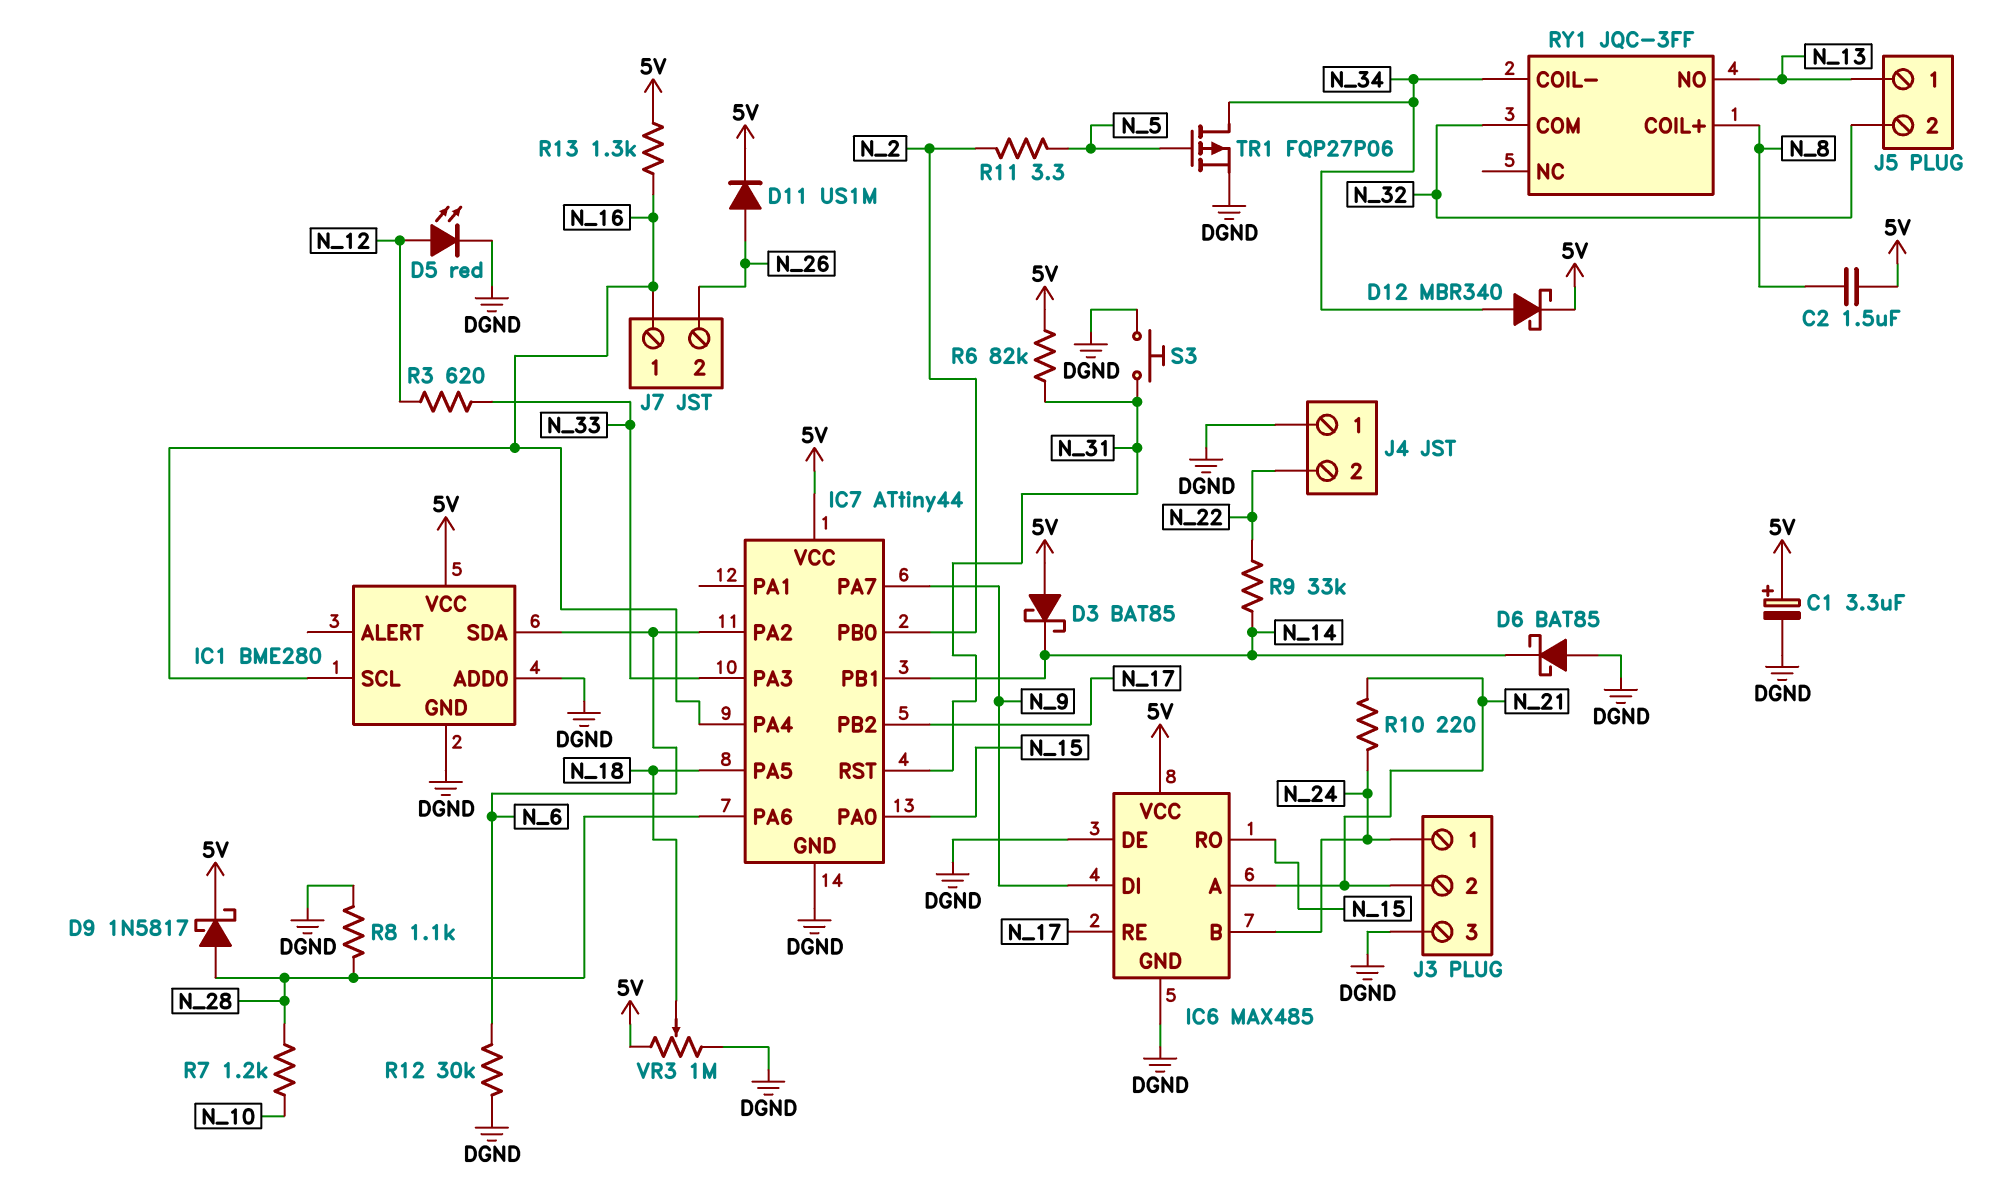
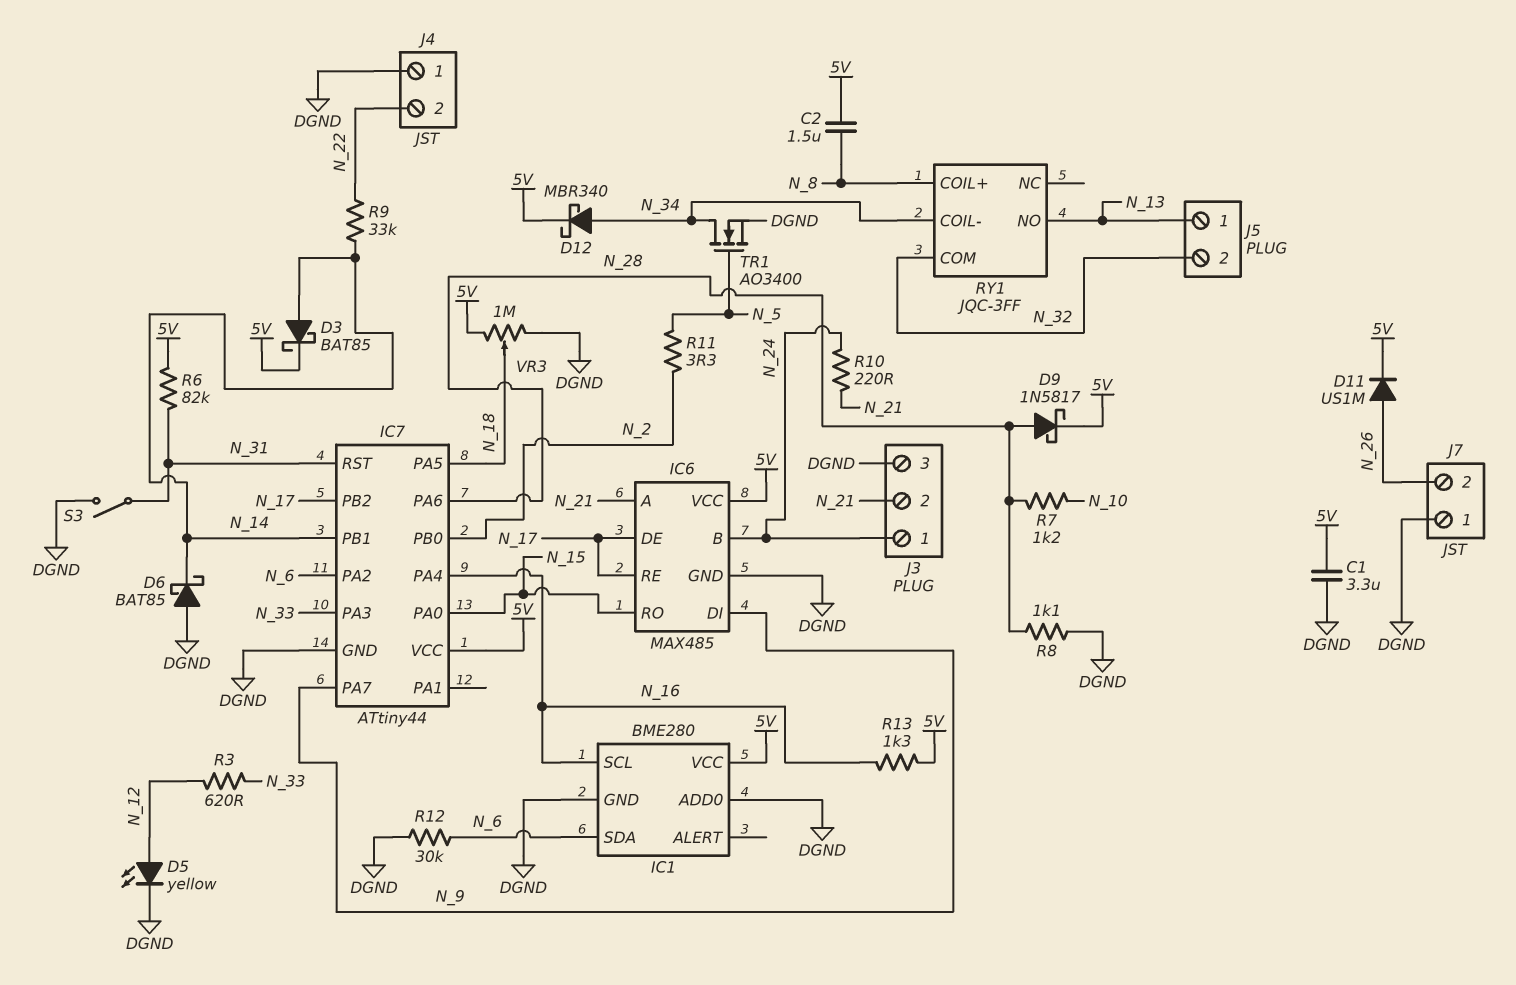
C1: 3.3uF (plus 5V, minus DGND) -> 3.3uF (5V, DGND)
D3: schottky BAT85 (A 5V, K N_14) -> schottky BAT85 (A N_14, K 5V)
D5: LED red (A N_12, K DGND) -> LED yellow (A N_12, K DGND)
IC6 pin DE: DGND -> N_17
J7 pin 1: N_16 -> DGND
S3: button (DGND, N_31) -> switch (DGND, N_31)
TR1: PMOS FQP27P06 (G N_5, D N_34, S DGND) -> NMOS AO3400 (G N_5, D N_34, S DGND)

